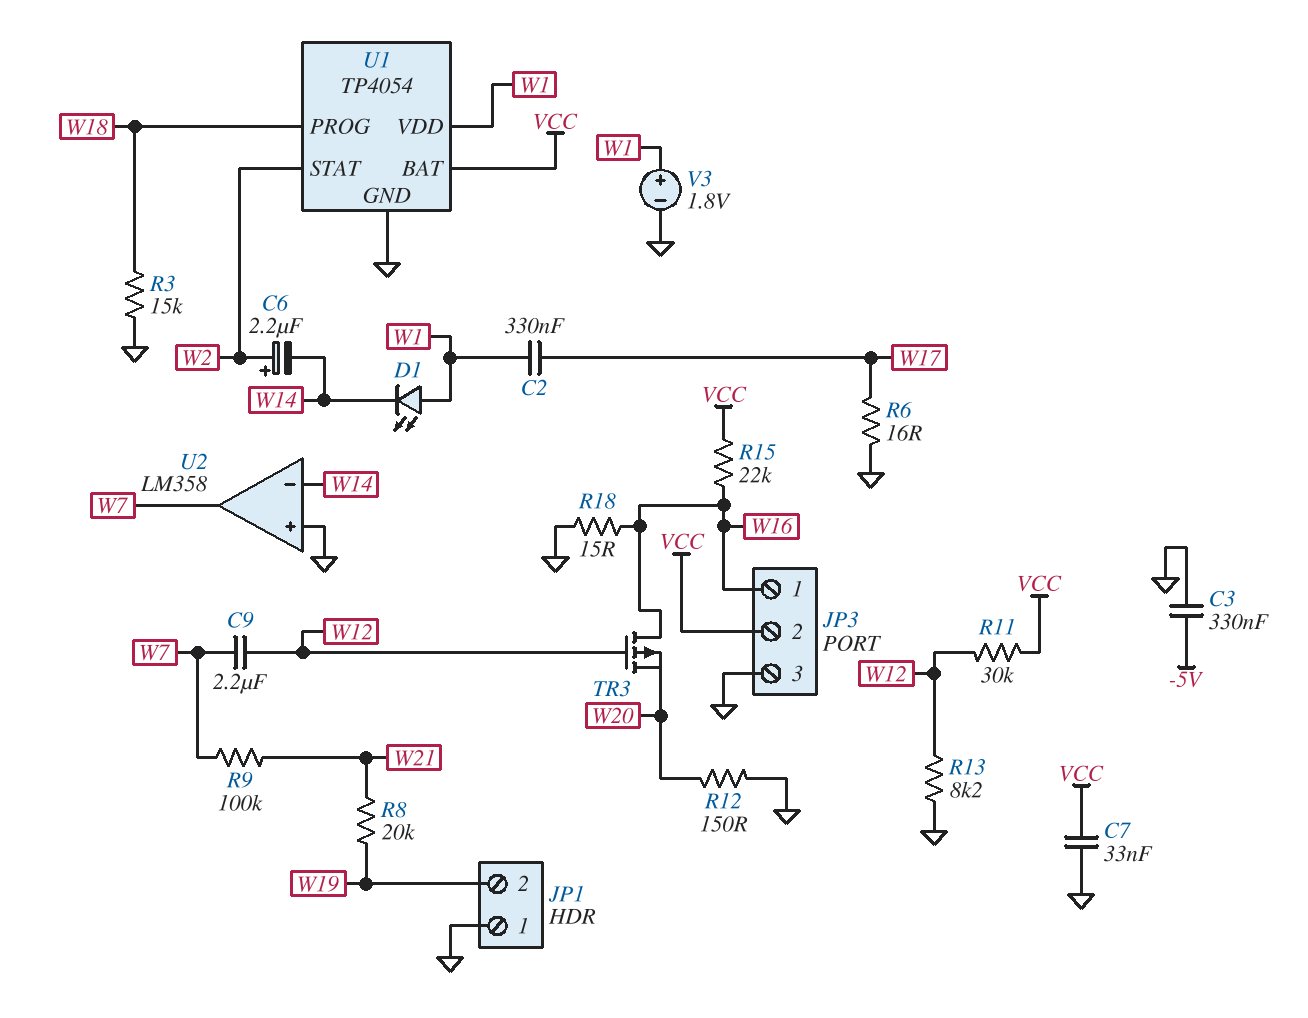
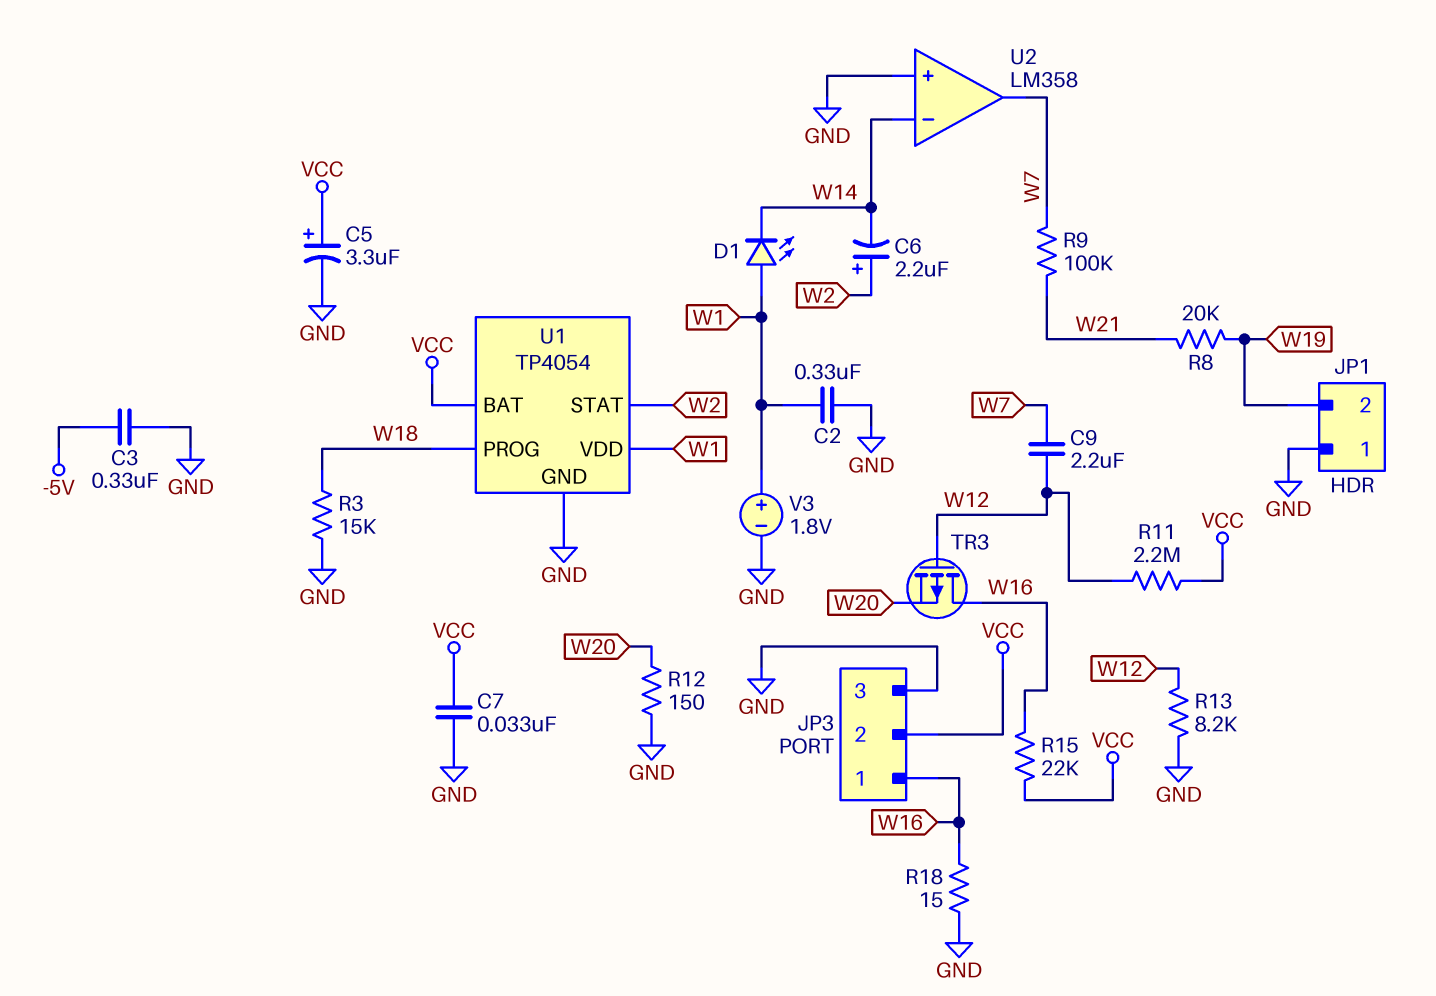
C2: 330nF (W1, W17) -> 330nF (GND, W1)
C5: none -> 3.3uF (plus VCC, minus GND)
R6: 16 (GND, W17) -> none
R11: 30k (VCC, W12) -> 2.2M (VCC, W12)

